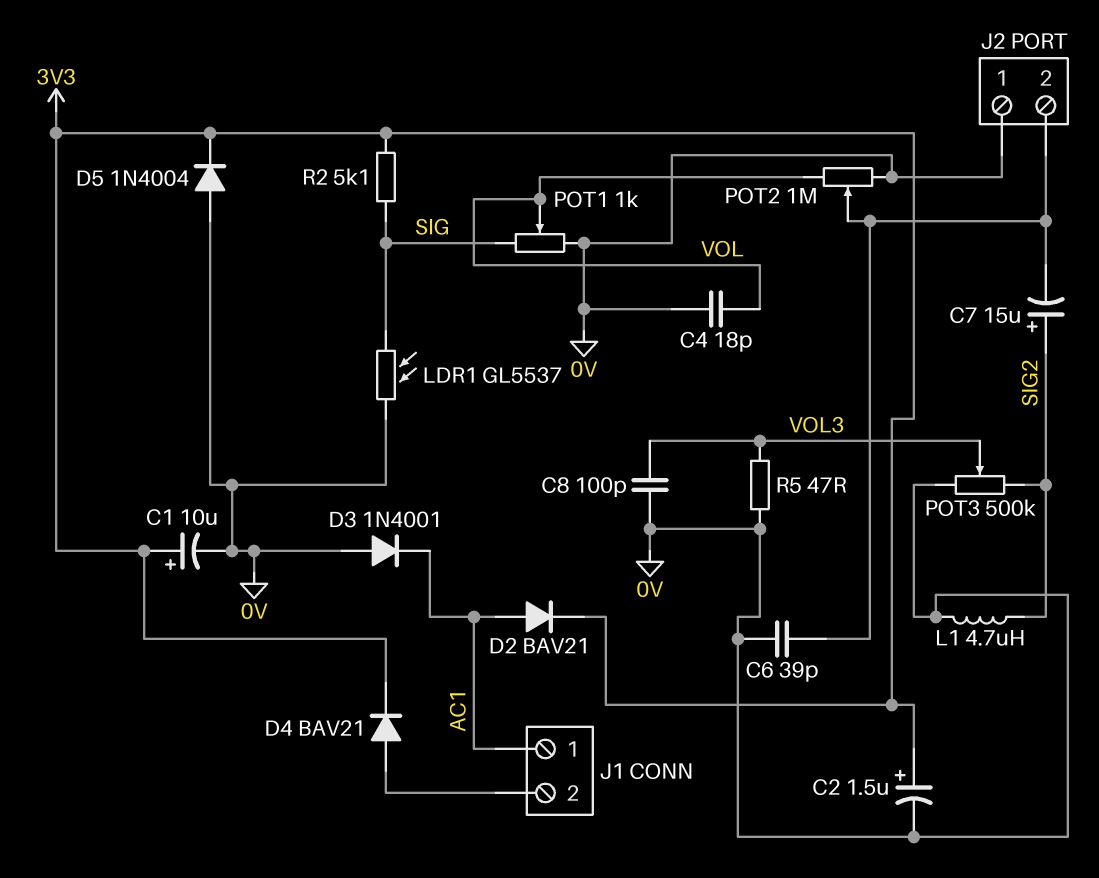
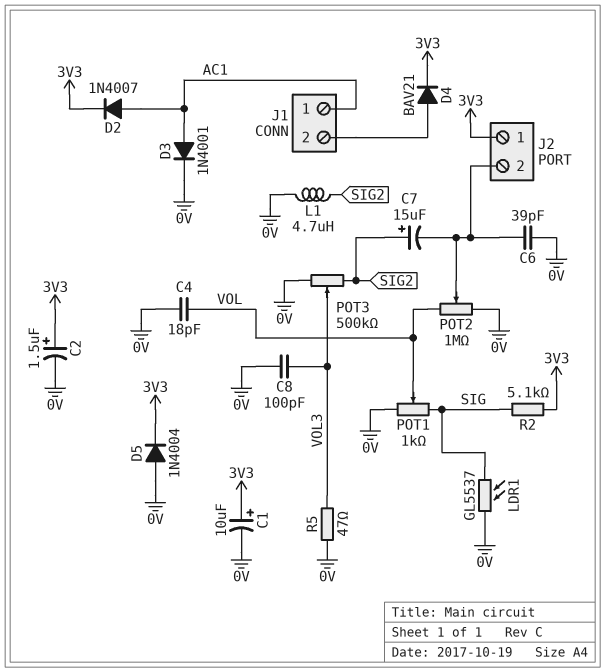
D2: diode BAV21 (A AC1, K 3V3) -> diode 1N4007 (A AC1, K 3V3)
D3: diode 1N4001 (A 0V, K AC1) -> diode 1N4001 (A AC1, K 0V)
J2 pin 1: 0V -> 3V3

